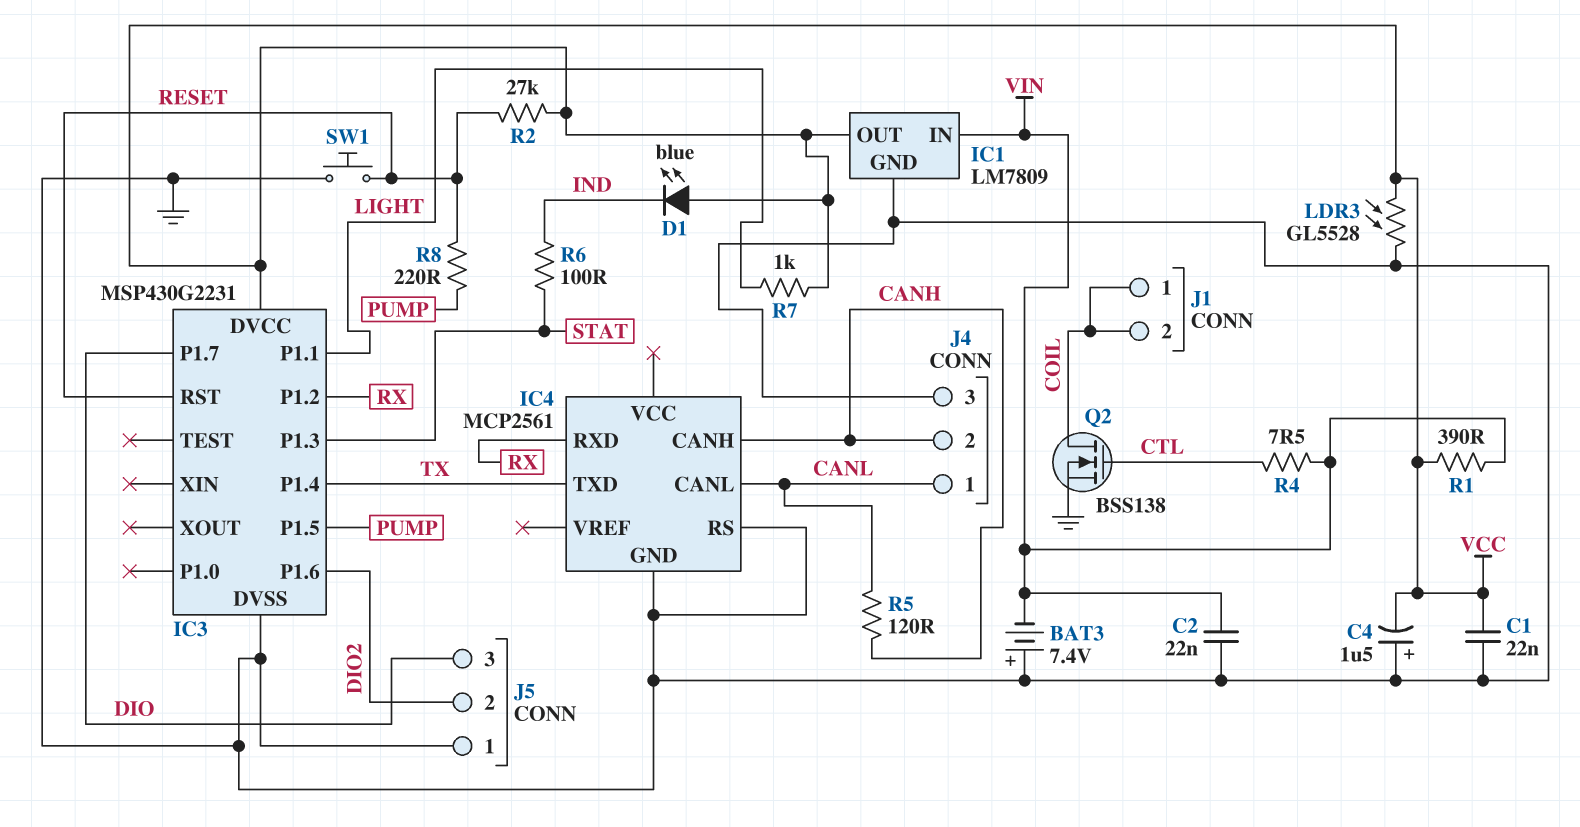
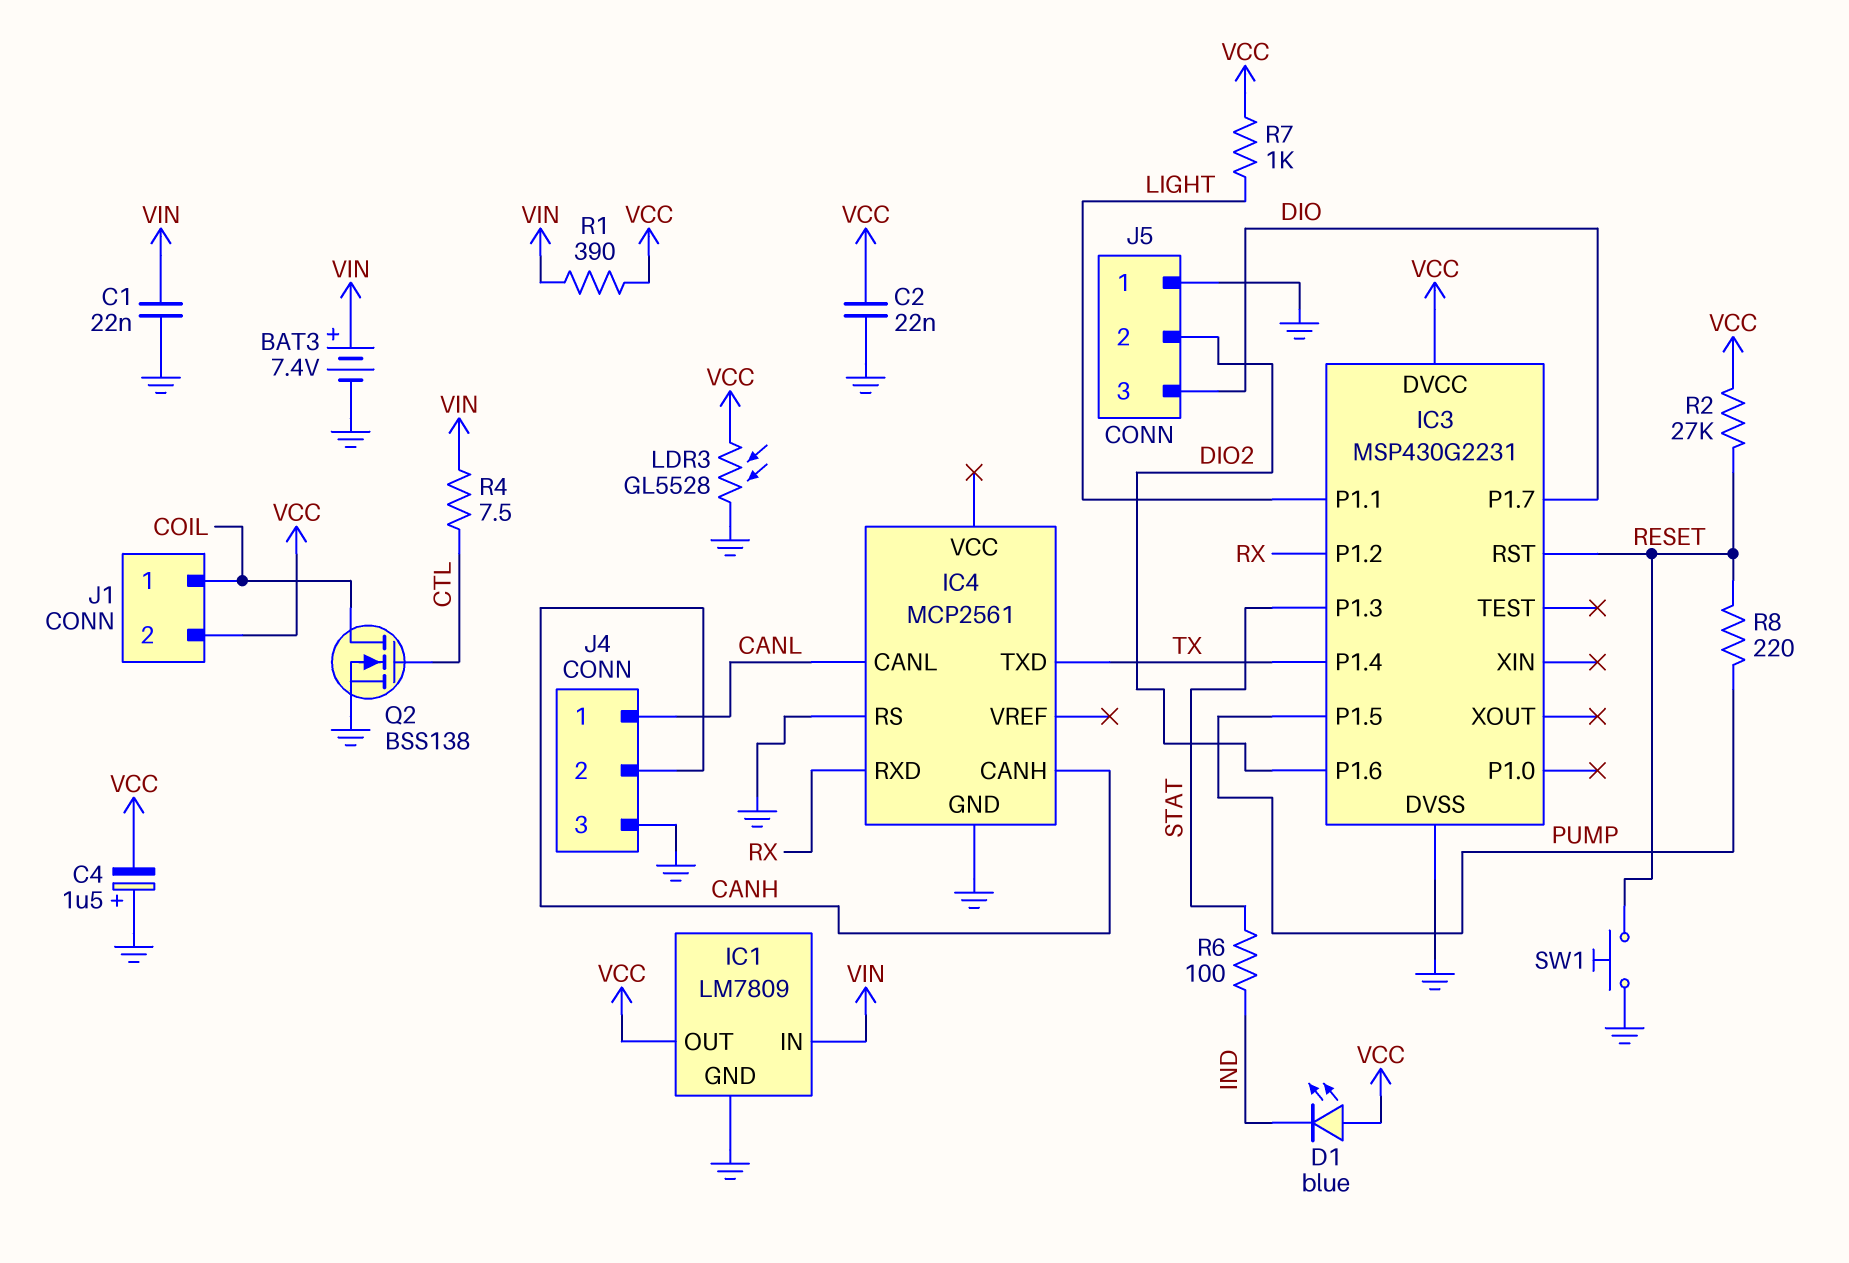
BAT3: 7.4V (plus GND, minus VIN) -> 7.4V (plus VIN, minus GND)
C1: 22nF (GND, VCC) -> 22nF (GND, VIN)
C2: 22nF (GND, VIN) -> 22nF (GND, VCC)
J1 pin 2: COIL -> VCC
R5: 120 (CANH, CANL) -> none

